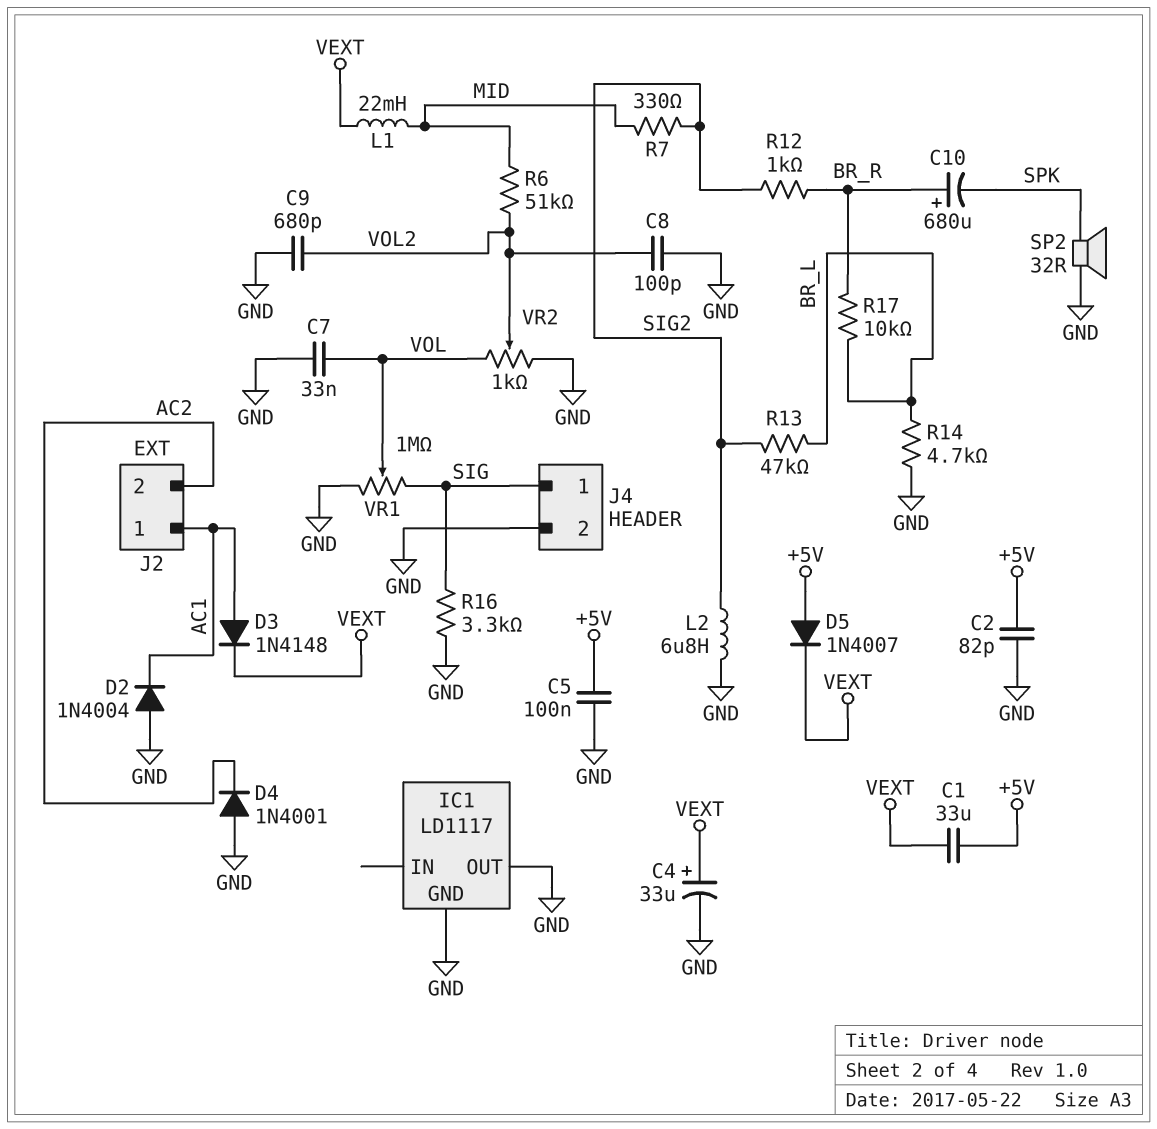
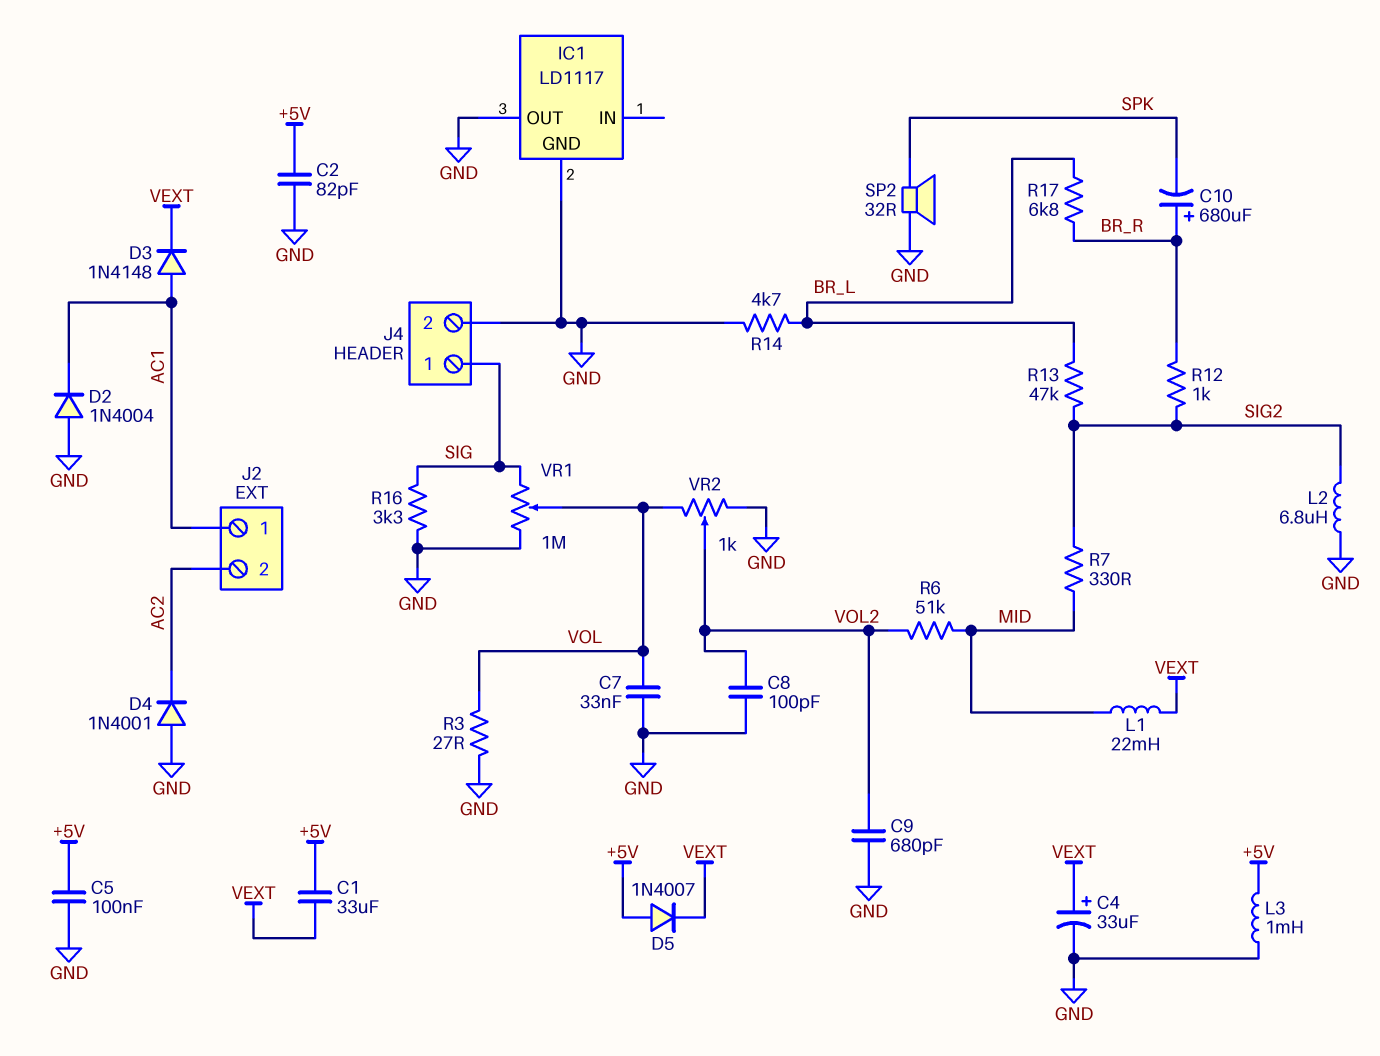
L3: none -> 1mH (+5V, GND)
R3: none -> 27 (GND, VOL)
R17: 10k (BR_L, BR_R) -> 6.8k (BR_L, BR_R)

